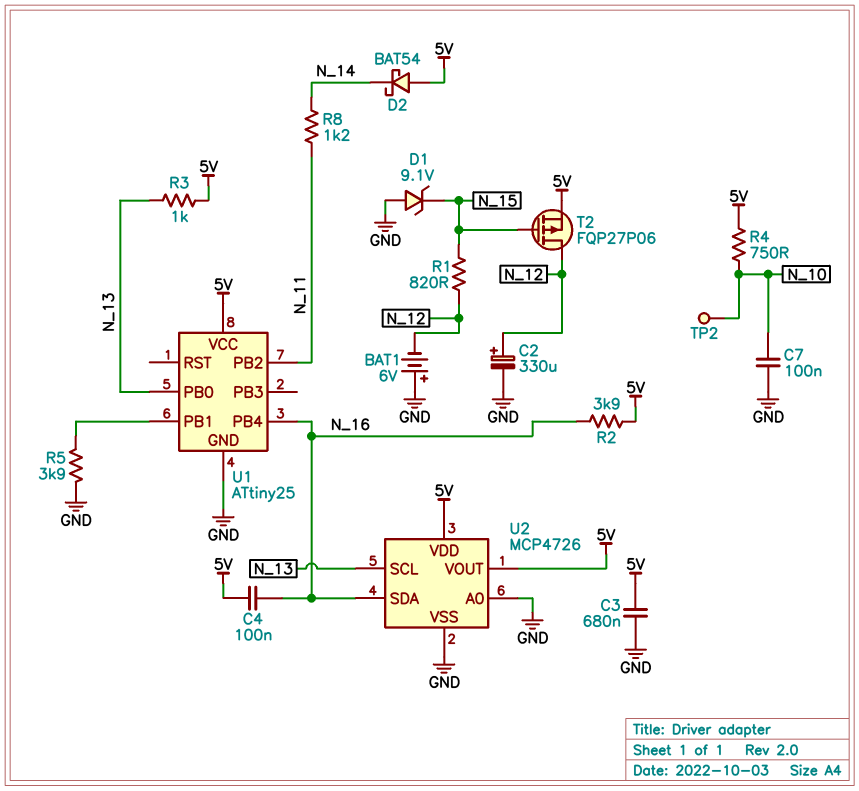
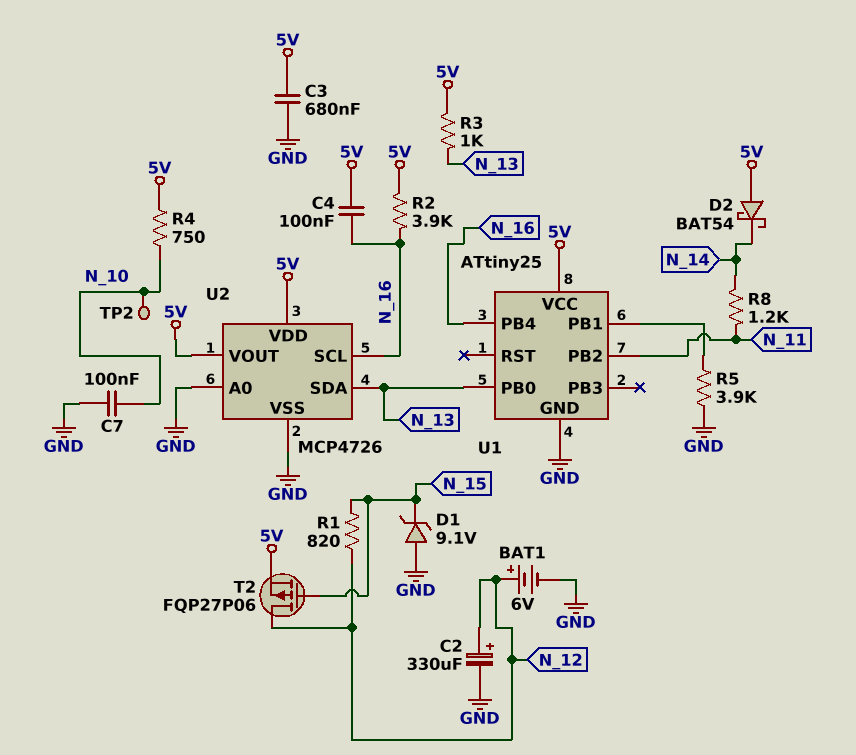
BAT1: 6V (plus GND, minus N_12) -> 6V (plus N_12, minus GND)
U2 pin SCL: N_13 -> N_16
U2 pin SDA: N_16 -> N_13

